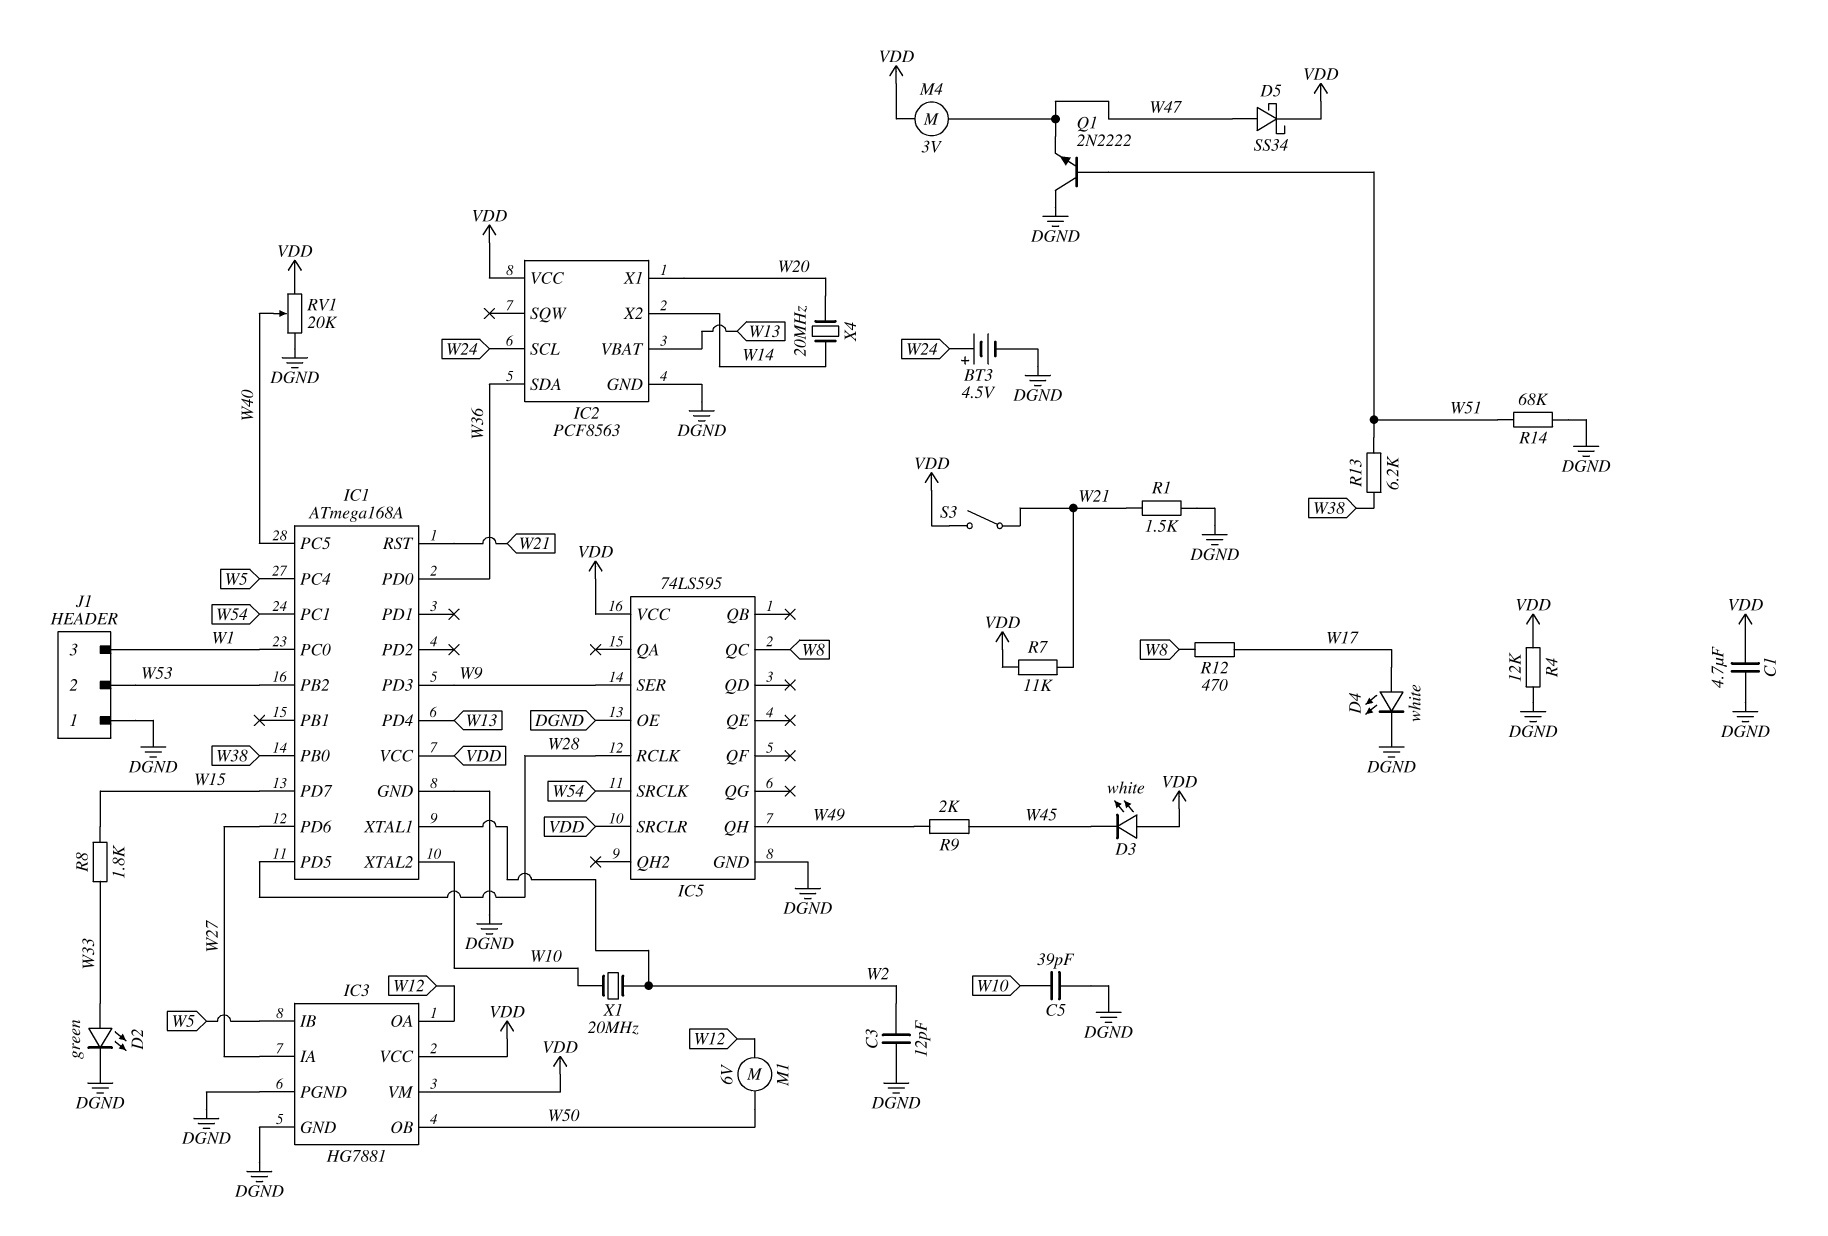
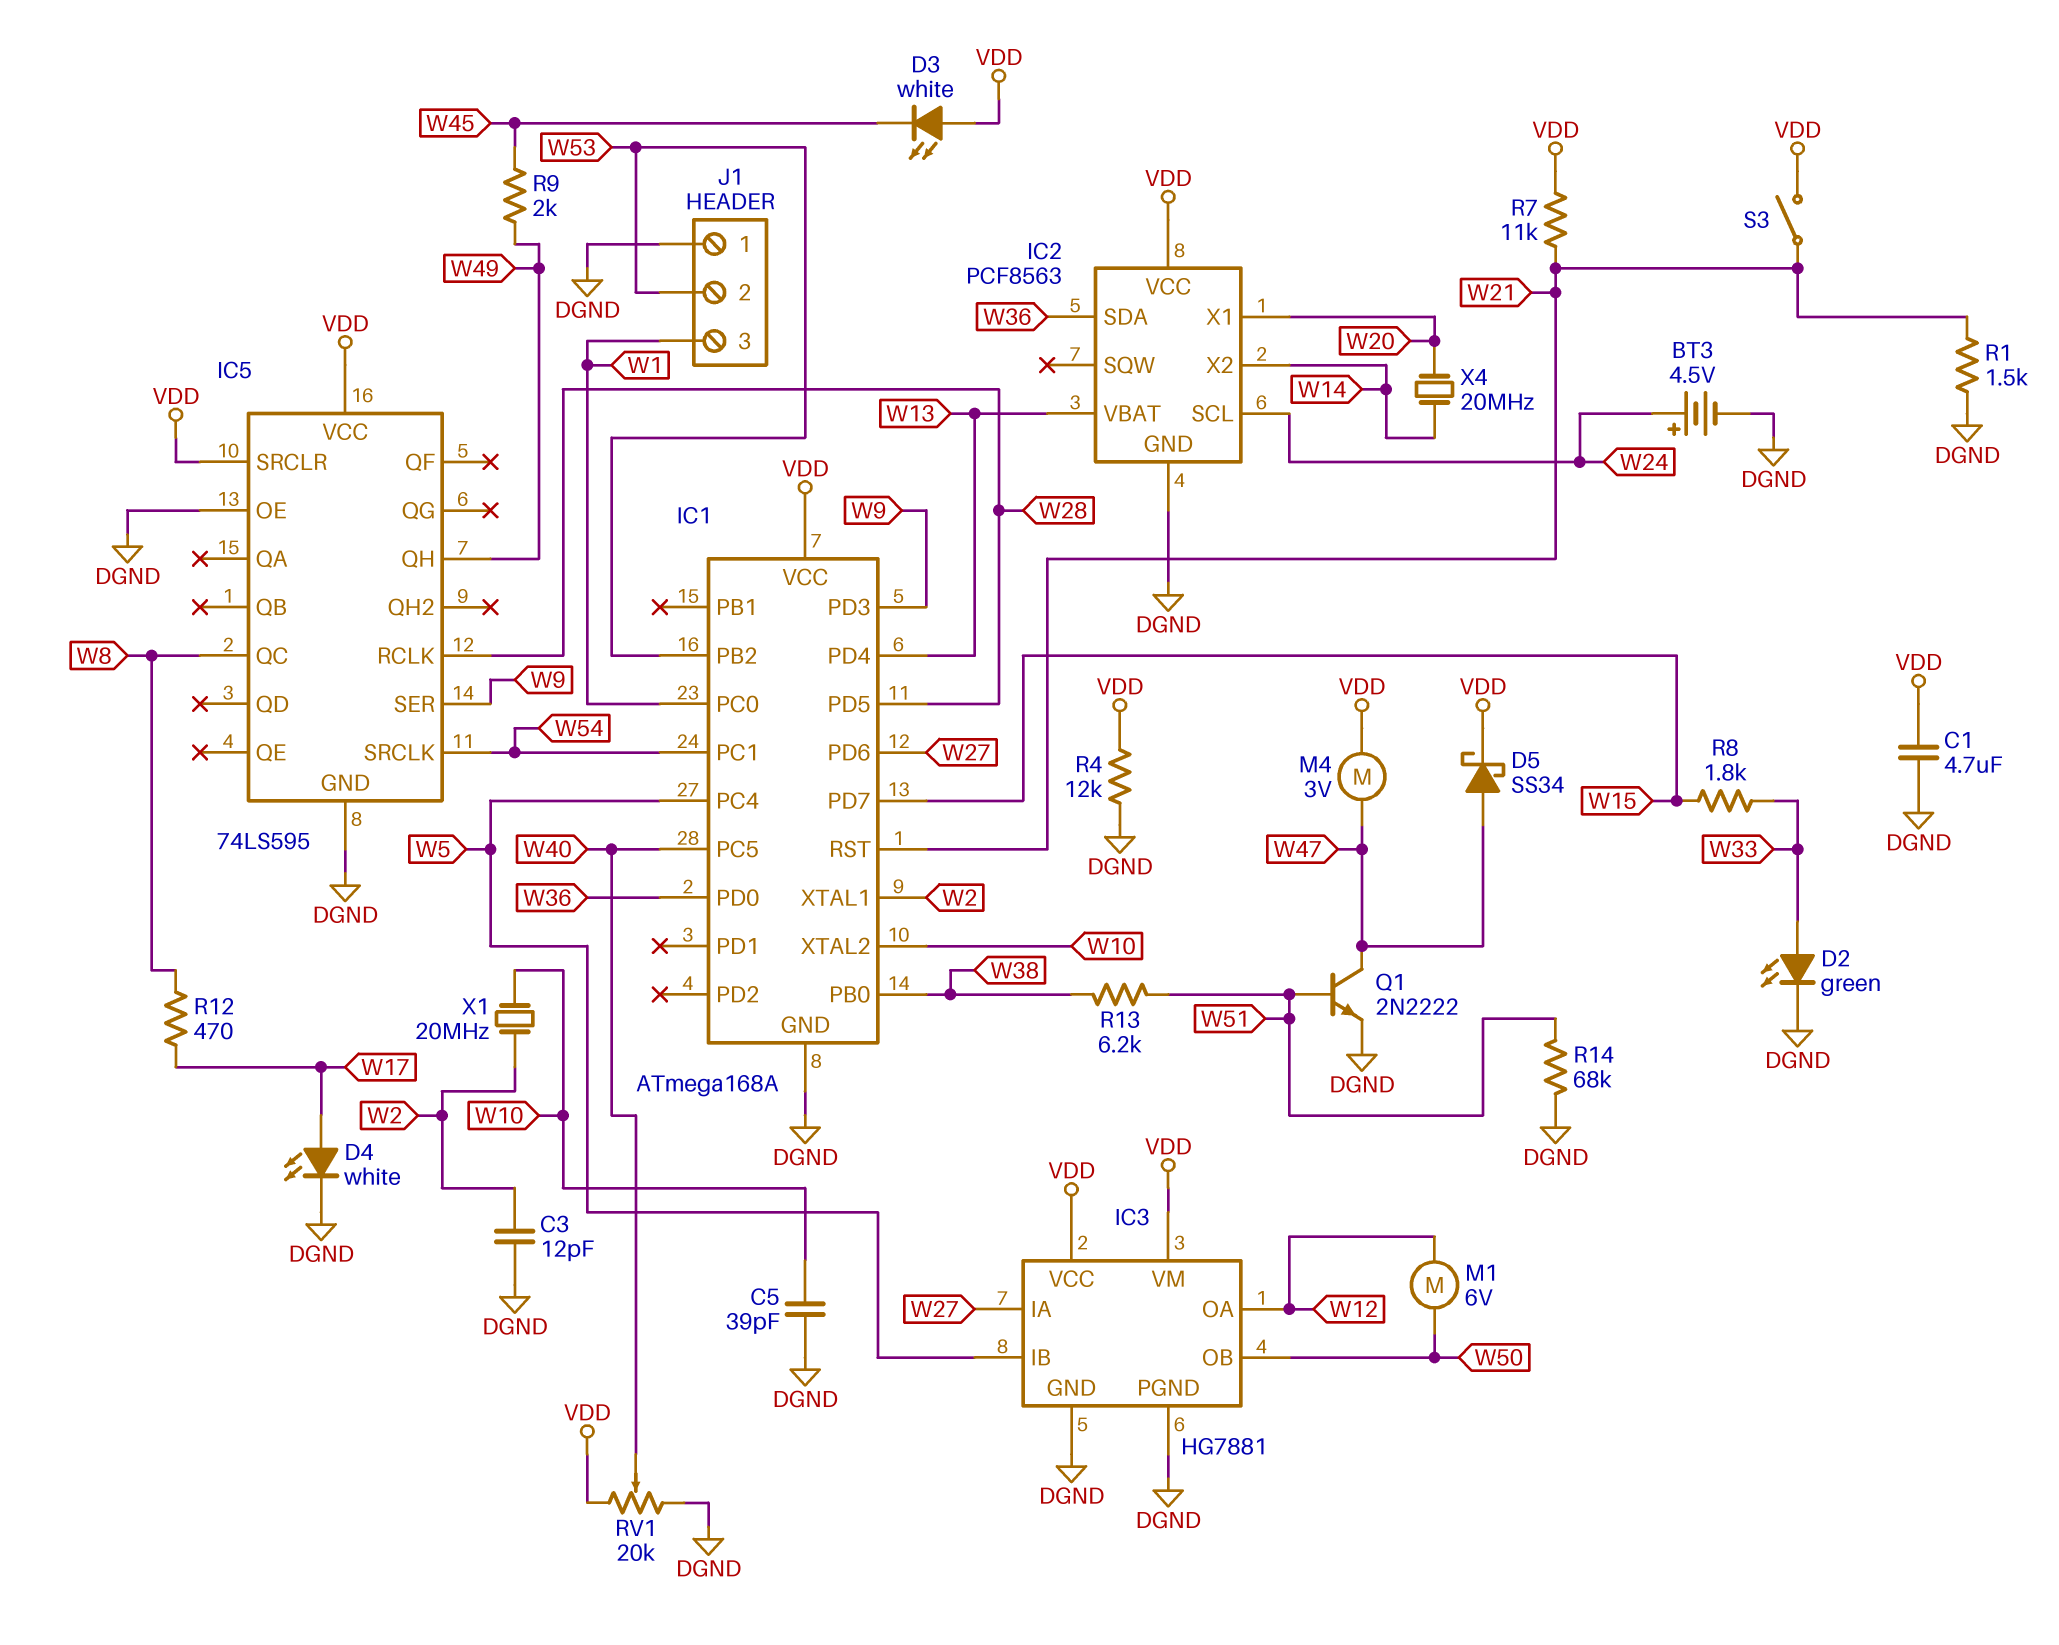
Q1: NPN 2N2222 (B W51, C DGND, E W47) -> NPN 2N2222 (B W51, C W47, E DGND)

